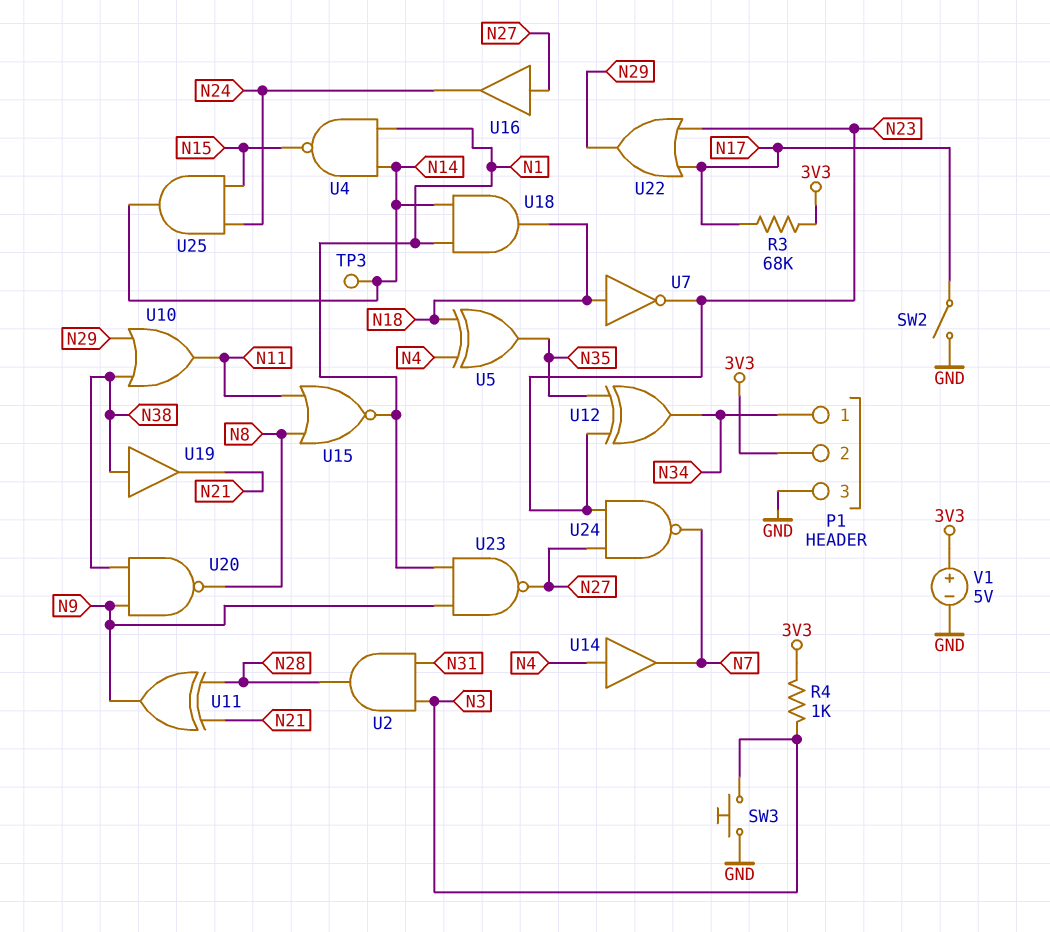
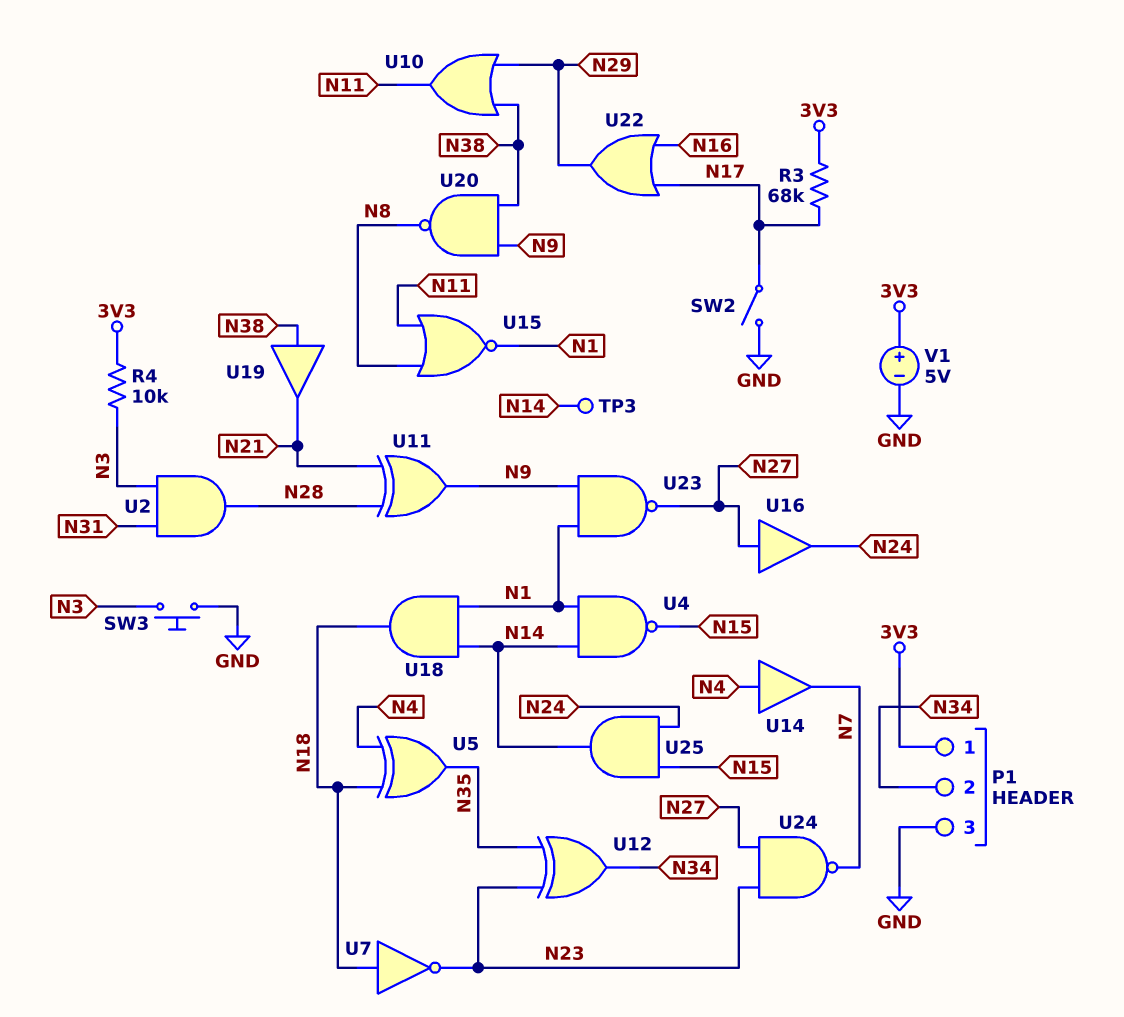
P1 pin 1: N34 -> 3V3
P1 pin 2: 3V3 -> N34
R4: 1k (3V3, N3) -> 10k (3V3, N3)
U22: OR (in N17, in N23, out N29) -> OR (in N16, in N17, out N29)

